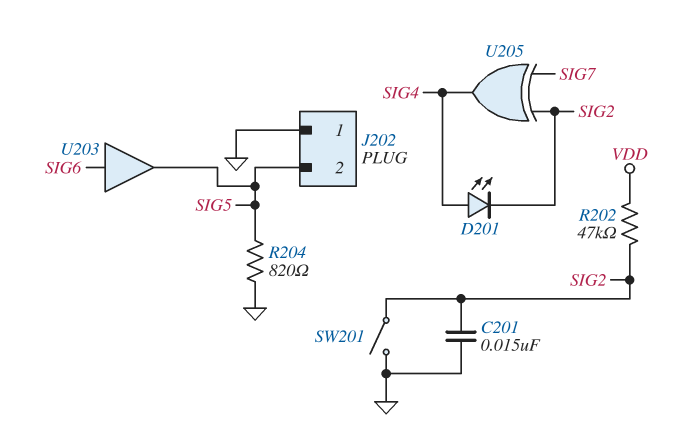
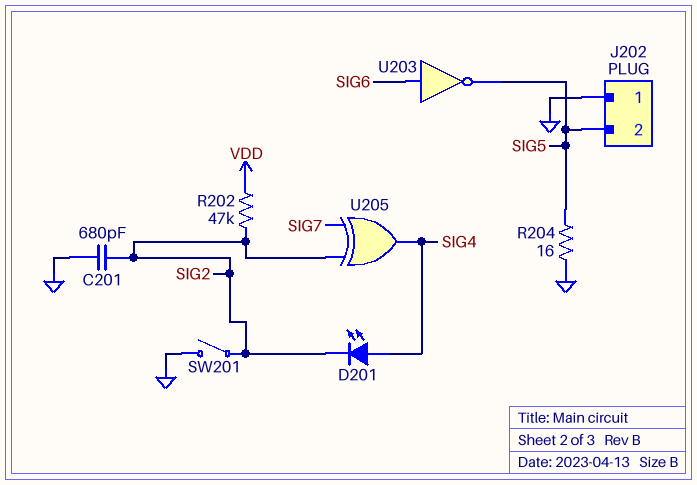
C201: 15nF (GND, SIG2) -> 680pF (GND, SIG2)
R204: 820 (GND, SIG5) -> 16 (GND, SIG5)
U203: buffer (in SIG6, out SIG5) -> NOT (in SIG6, out SIG5)

